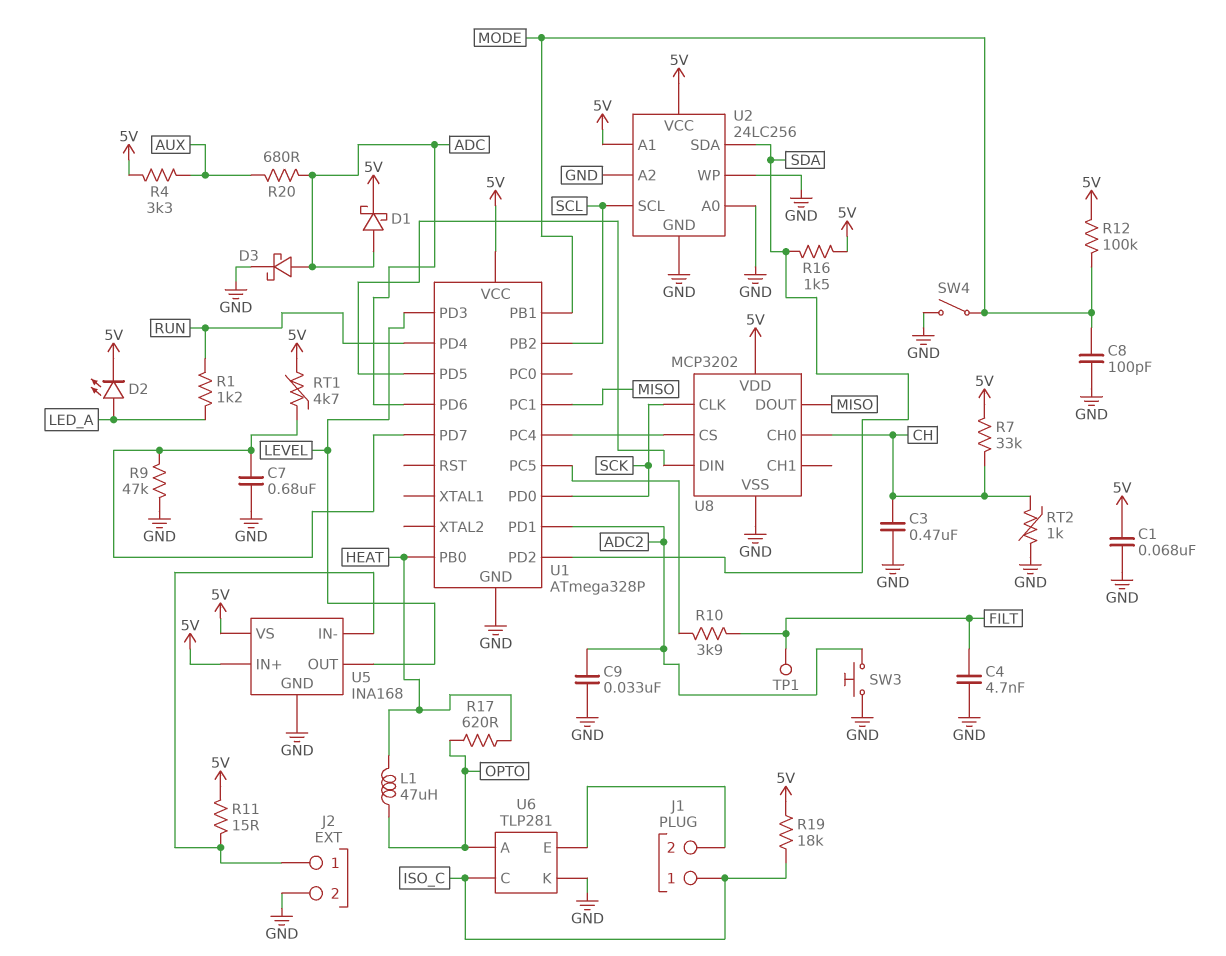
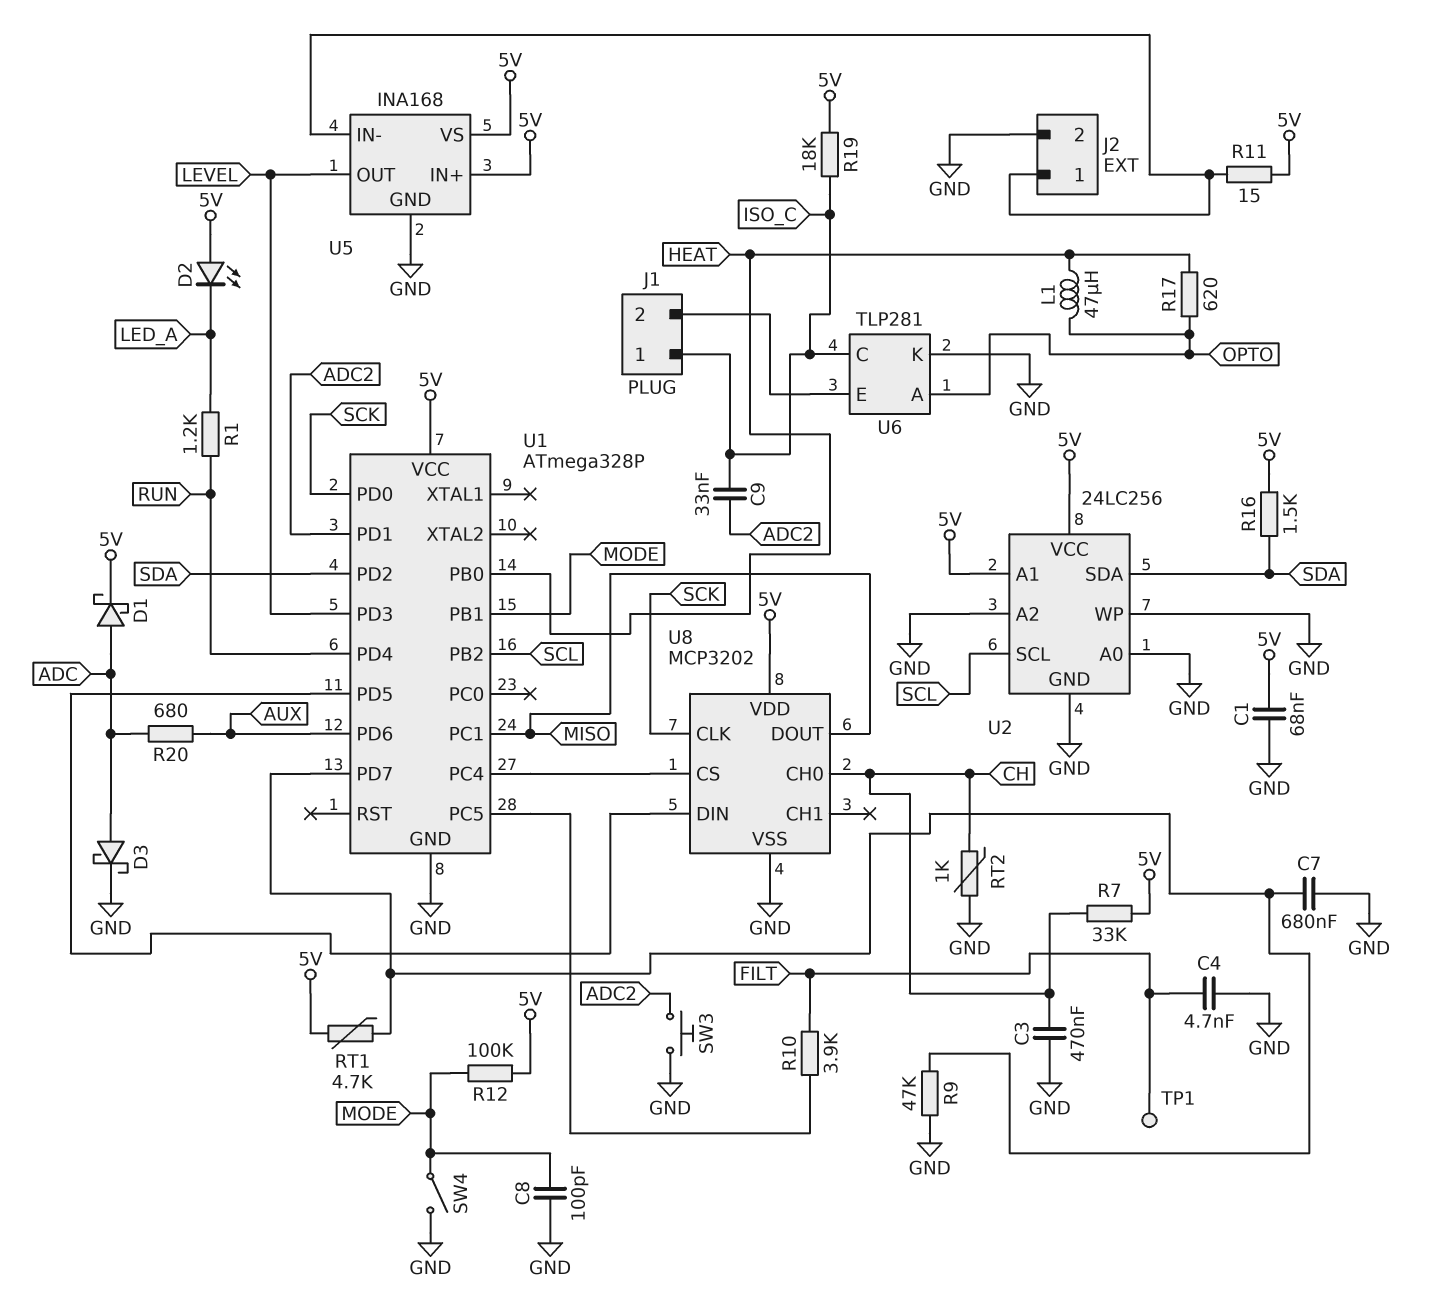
C9: 33nF (ADC2, GND) -> 33nF (ADC2, ISO_C)
D2: LED (A LED_A, K 5V) -> LED (A 5V, K LED_A)
R4: 3.3k (5V, AUX) -> none
U1 pin PD6: ADC -> AUX

